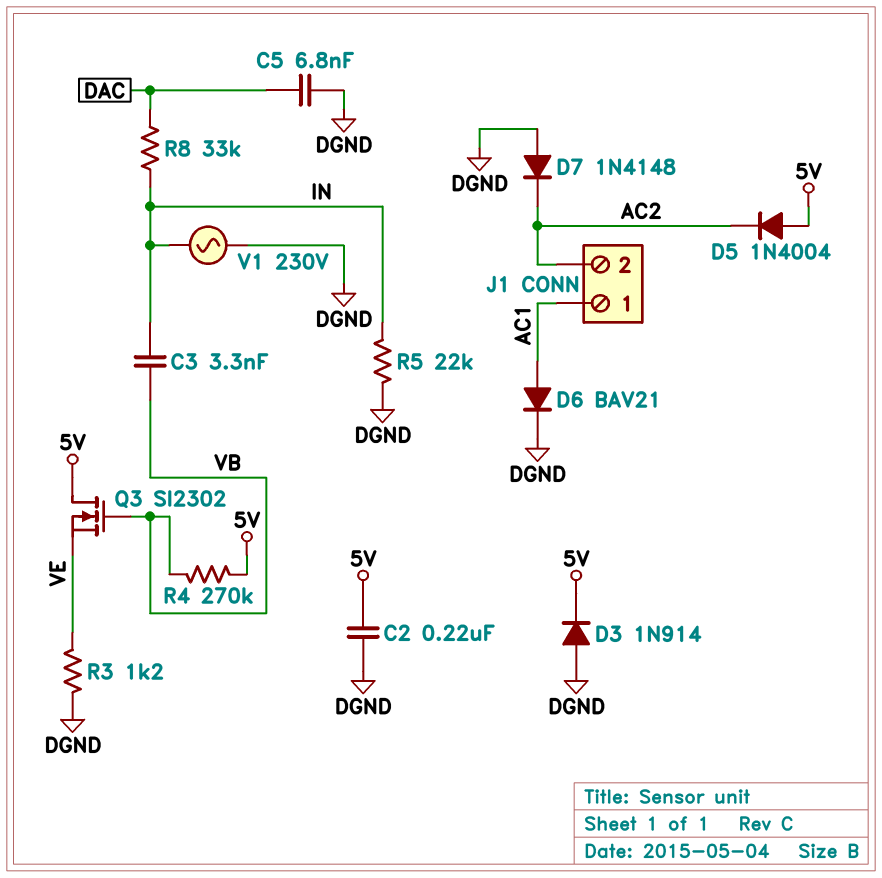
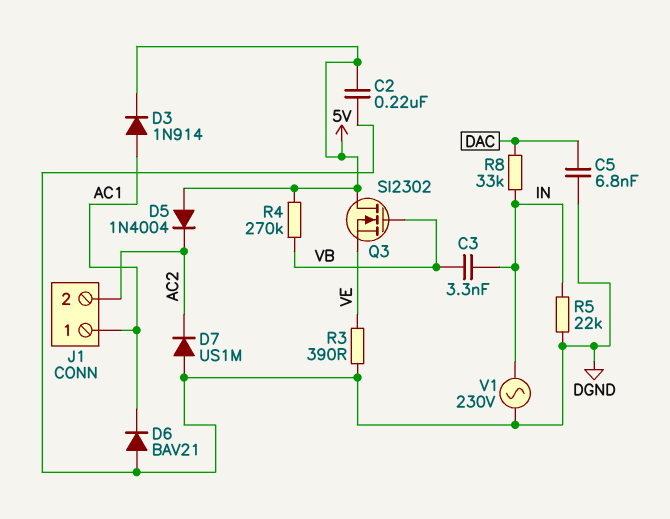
D3: diode 1N914 (A DGND, K 5V) -> diode 1N914 (A AC1, K 5V)
D6: diode BAV21 (A AC1, K DGND) -> diode BAV21 (A DGND, K AC1)
D7: diode 1N4148 (A DGND, K AC2) -> diode US1M (A DGND, K AC2)
R3: 1.2k (DGND, VE) -> 390 (DGND, VE)

